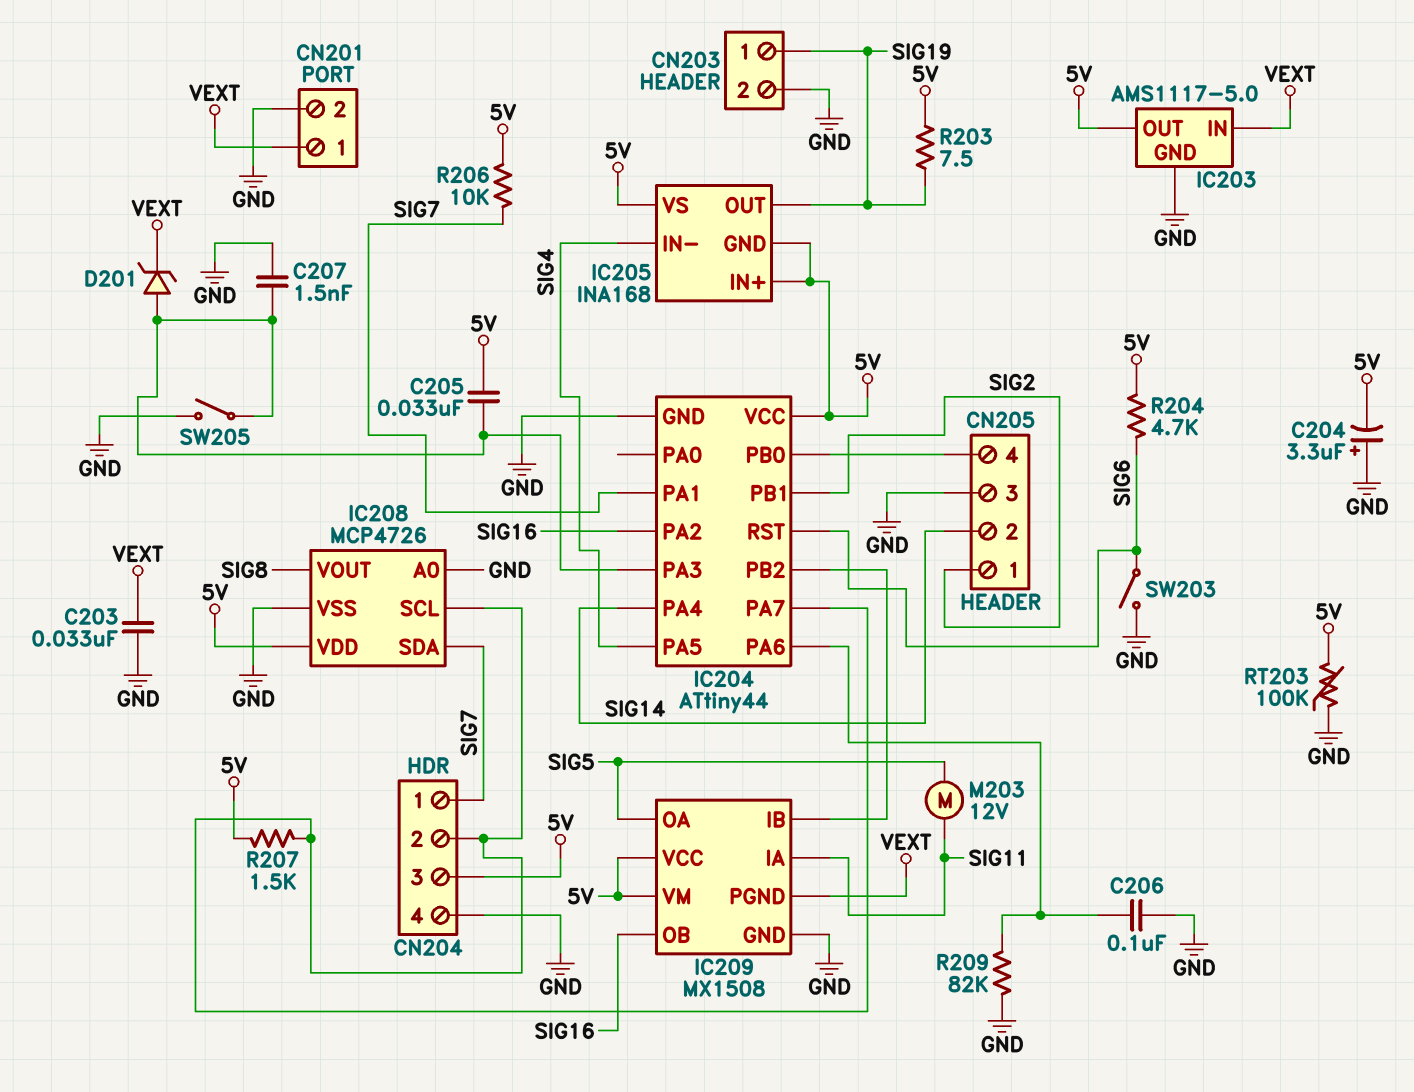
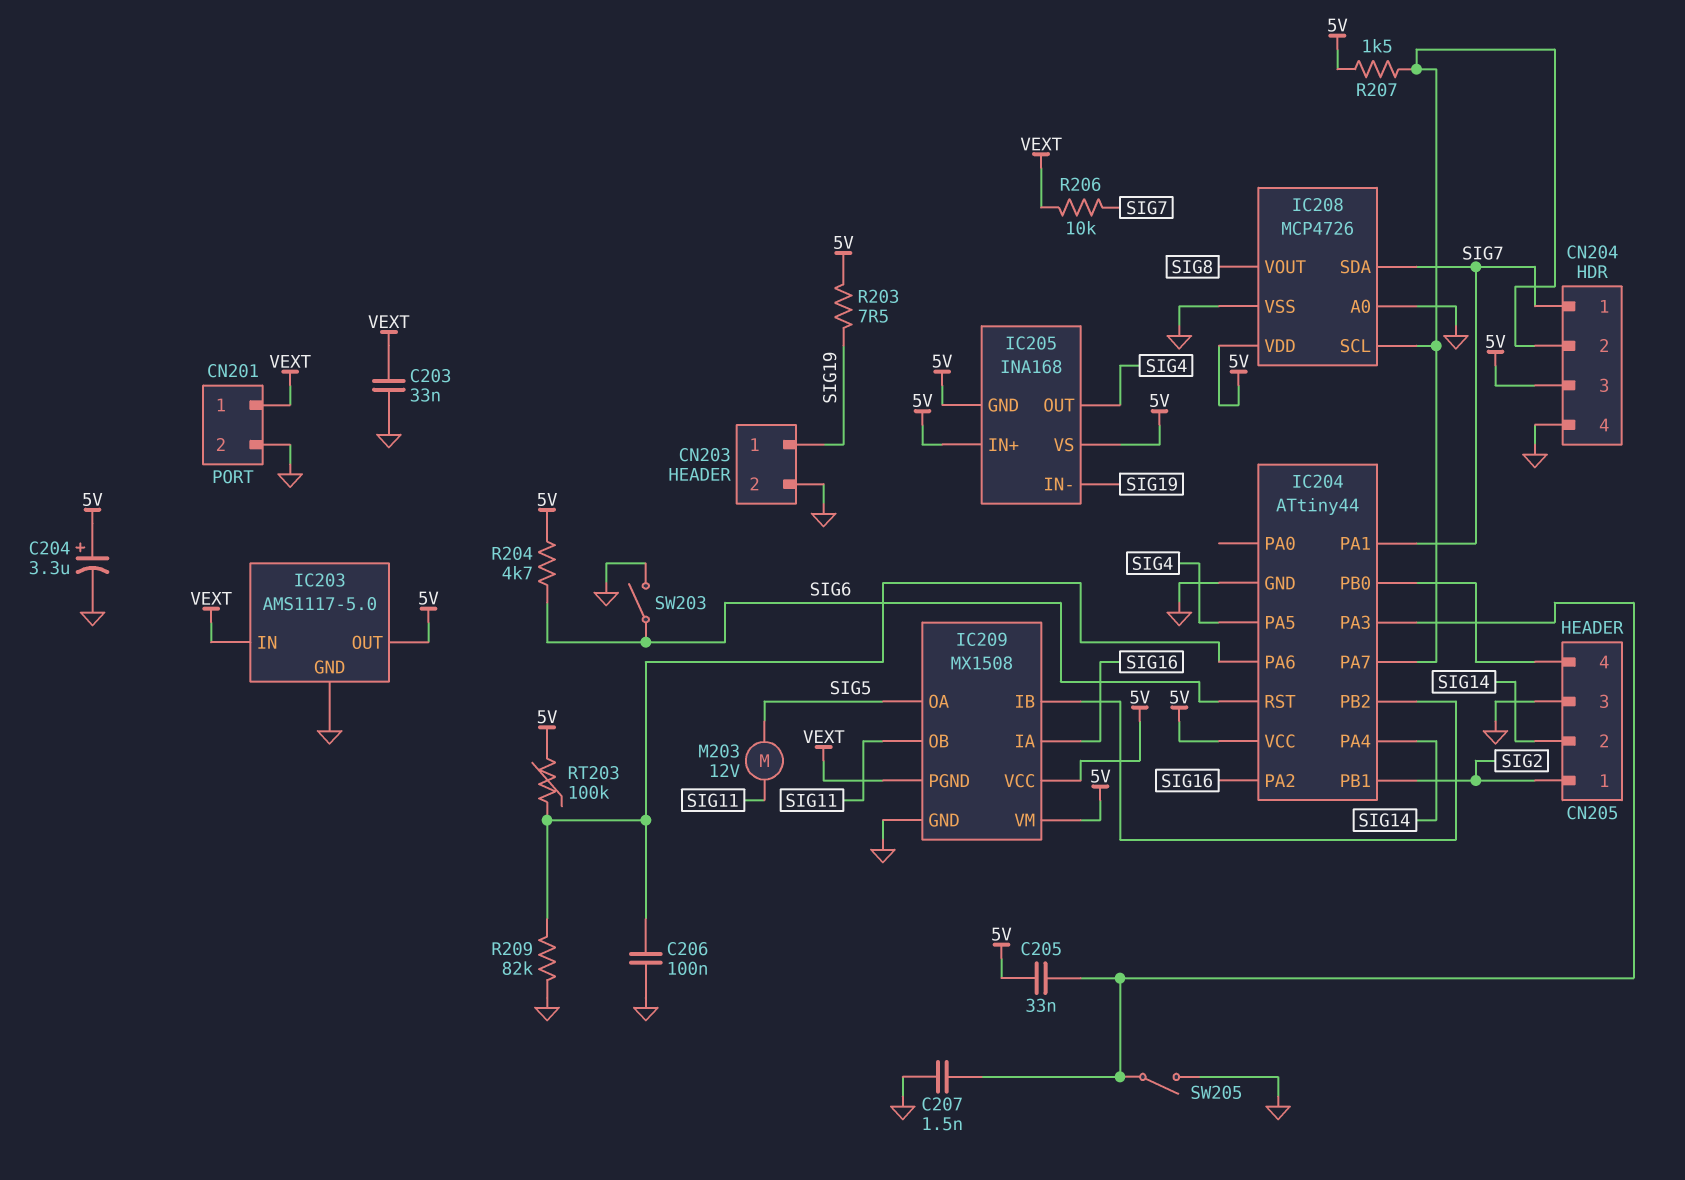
C204: 3.3uF (plus GND, minus 5V) -> 3.3uF (plus 5V, minus GND)
D201: zener (A IC204/PA3, K VEXT) -> none
IC205 pin IN-: SIG4 -> SIG19
IC205 pin OUT: SIG19 -> SIG4
IC209 pin IA: SIG11 -> SIG16
IC209 pin OB: SIG16 -> SIG11
R206: 10k (5V, SIG7) -> 10k (SIG7, VEXT)
RT203: 100k (5V, GND) -> 100k (5V, IC204/PA6)

